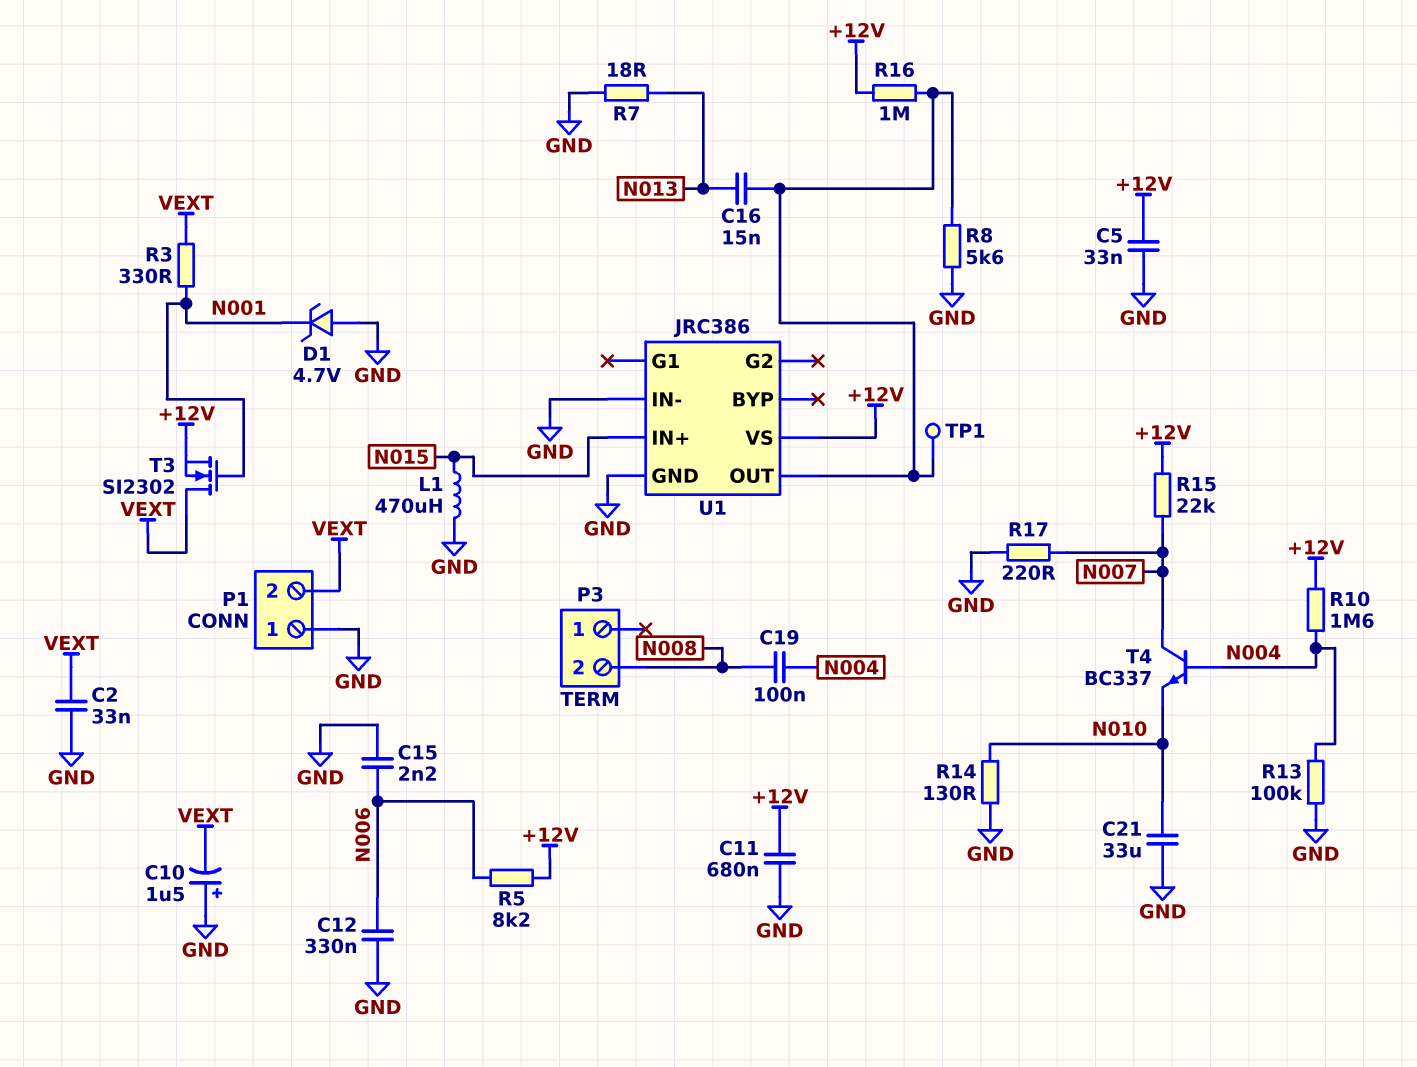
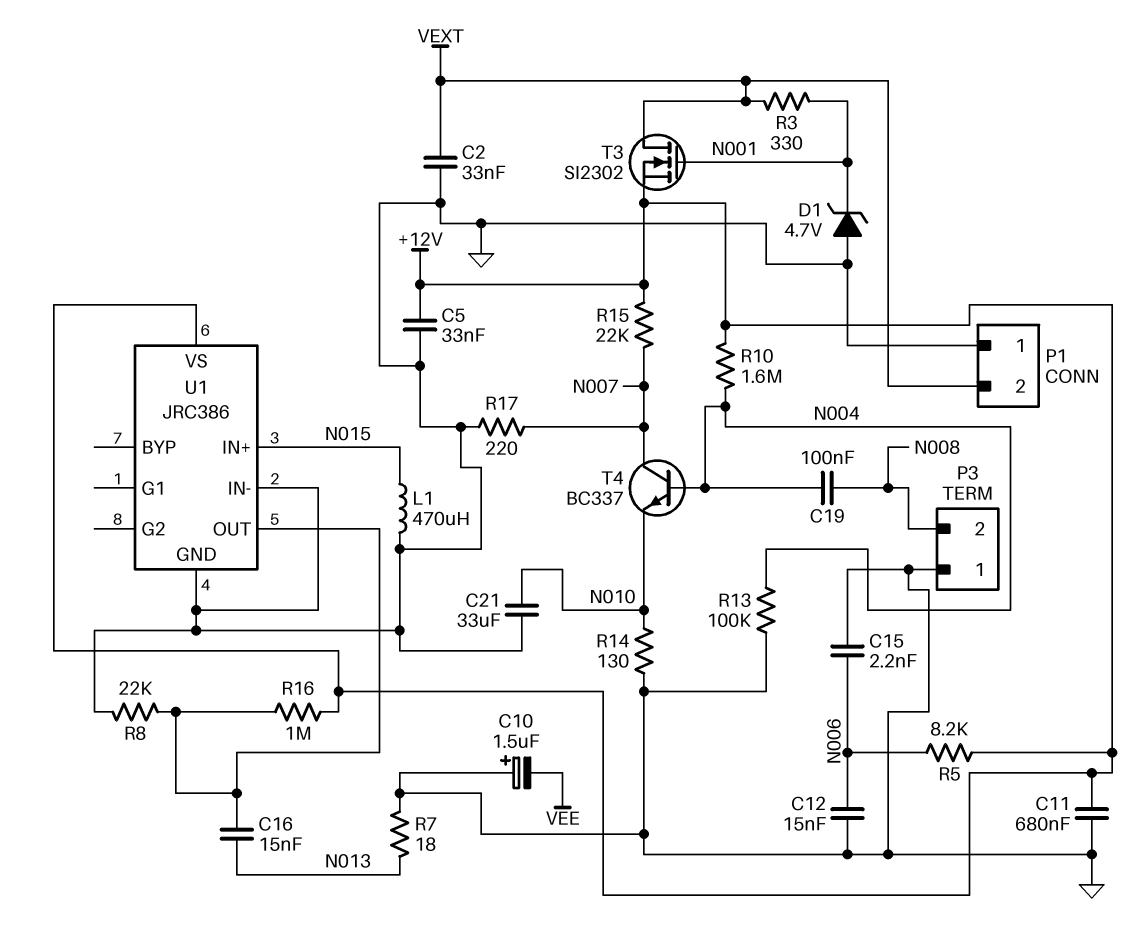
C10: 1.5uF (plus GND, minus VEXT) -> 1.5uF (plus GND, minus VEE)
C12: 330nF (GND, N006) -> 15nF (GND, N006)
P3 pin 1: none -> GND
R8: 5.6k (GND, U1/OUT) -> 22k (GND, U1/OUT)
TP1: test point (U1/OUT) -> none

